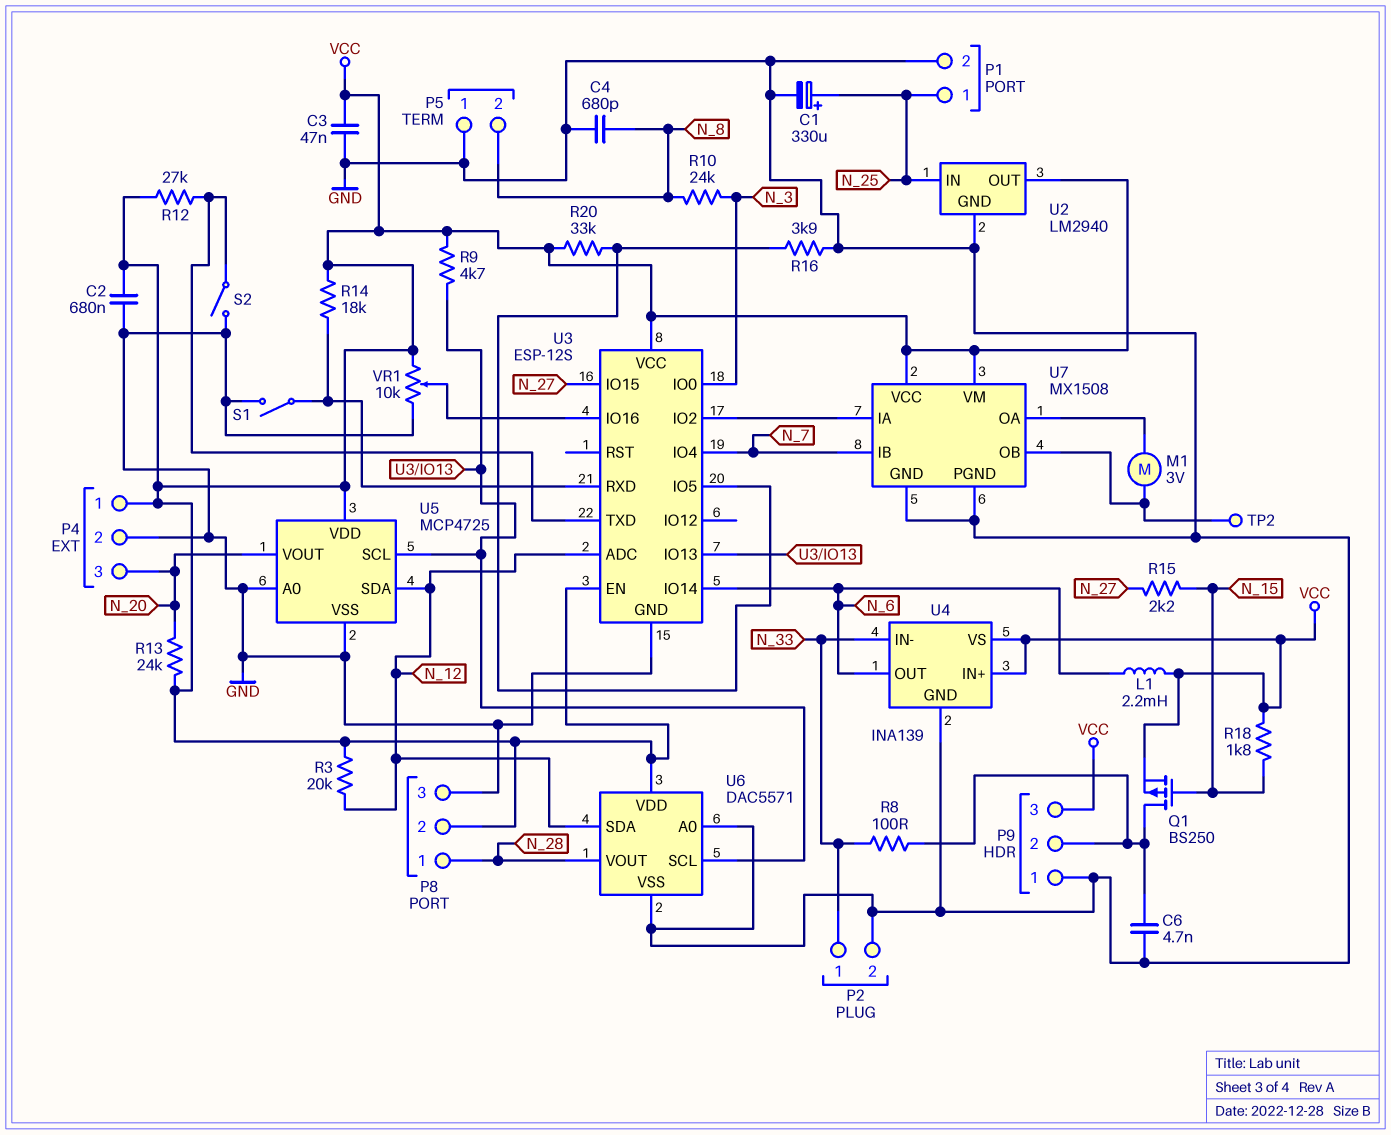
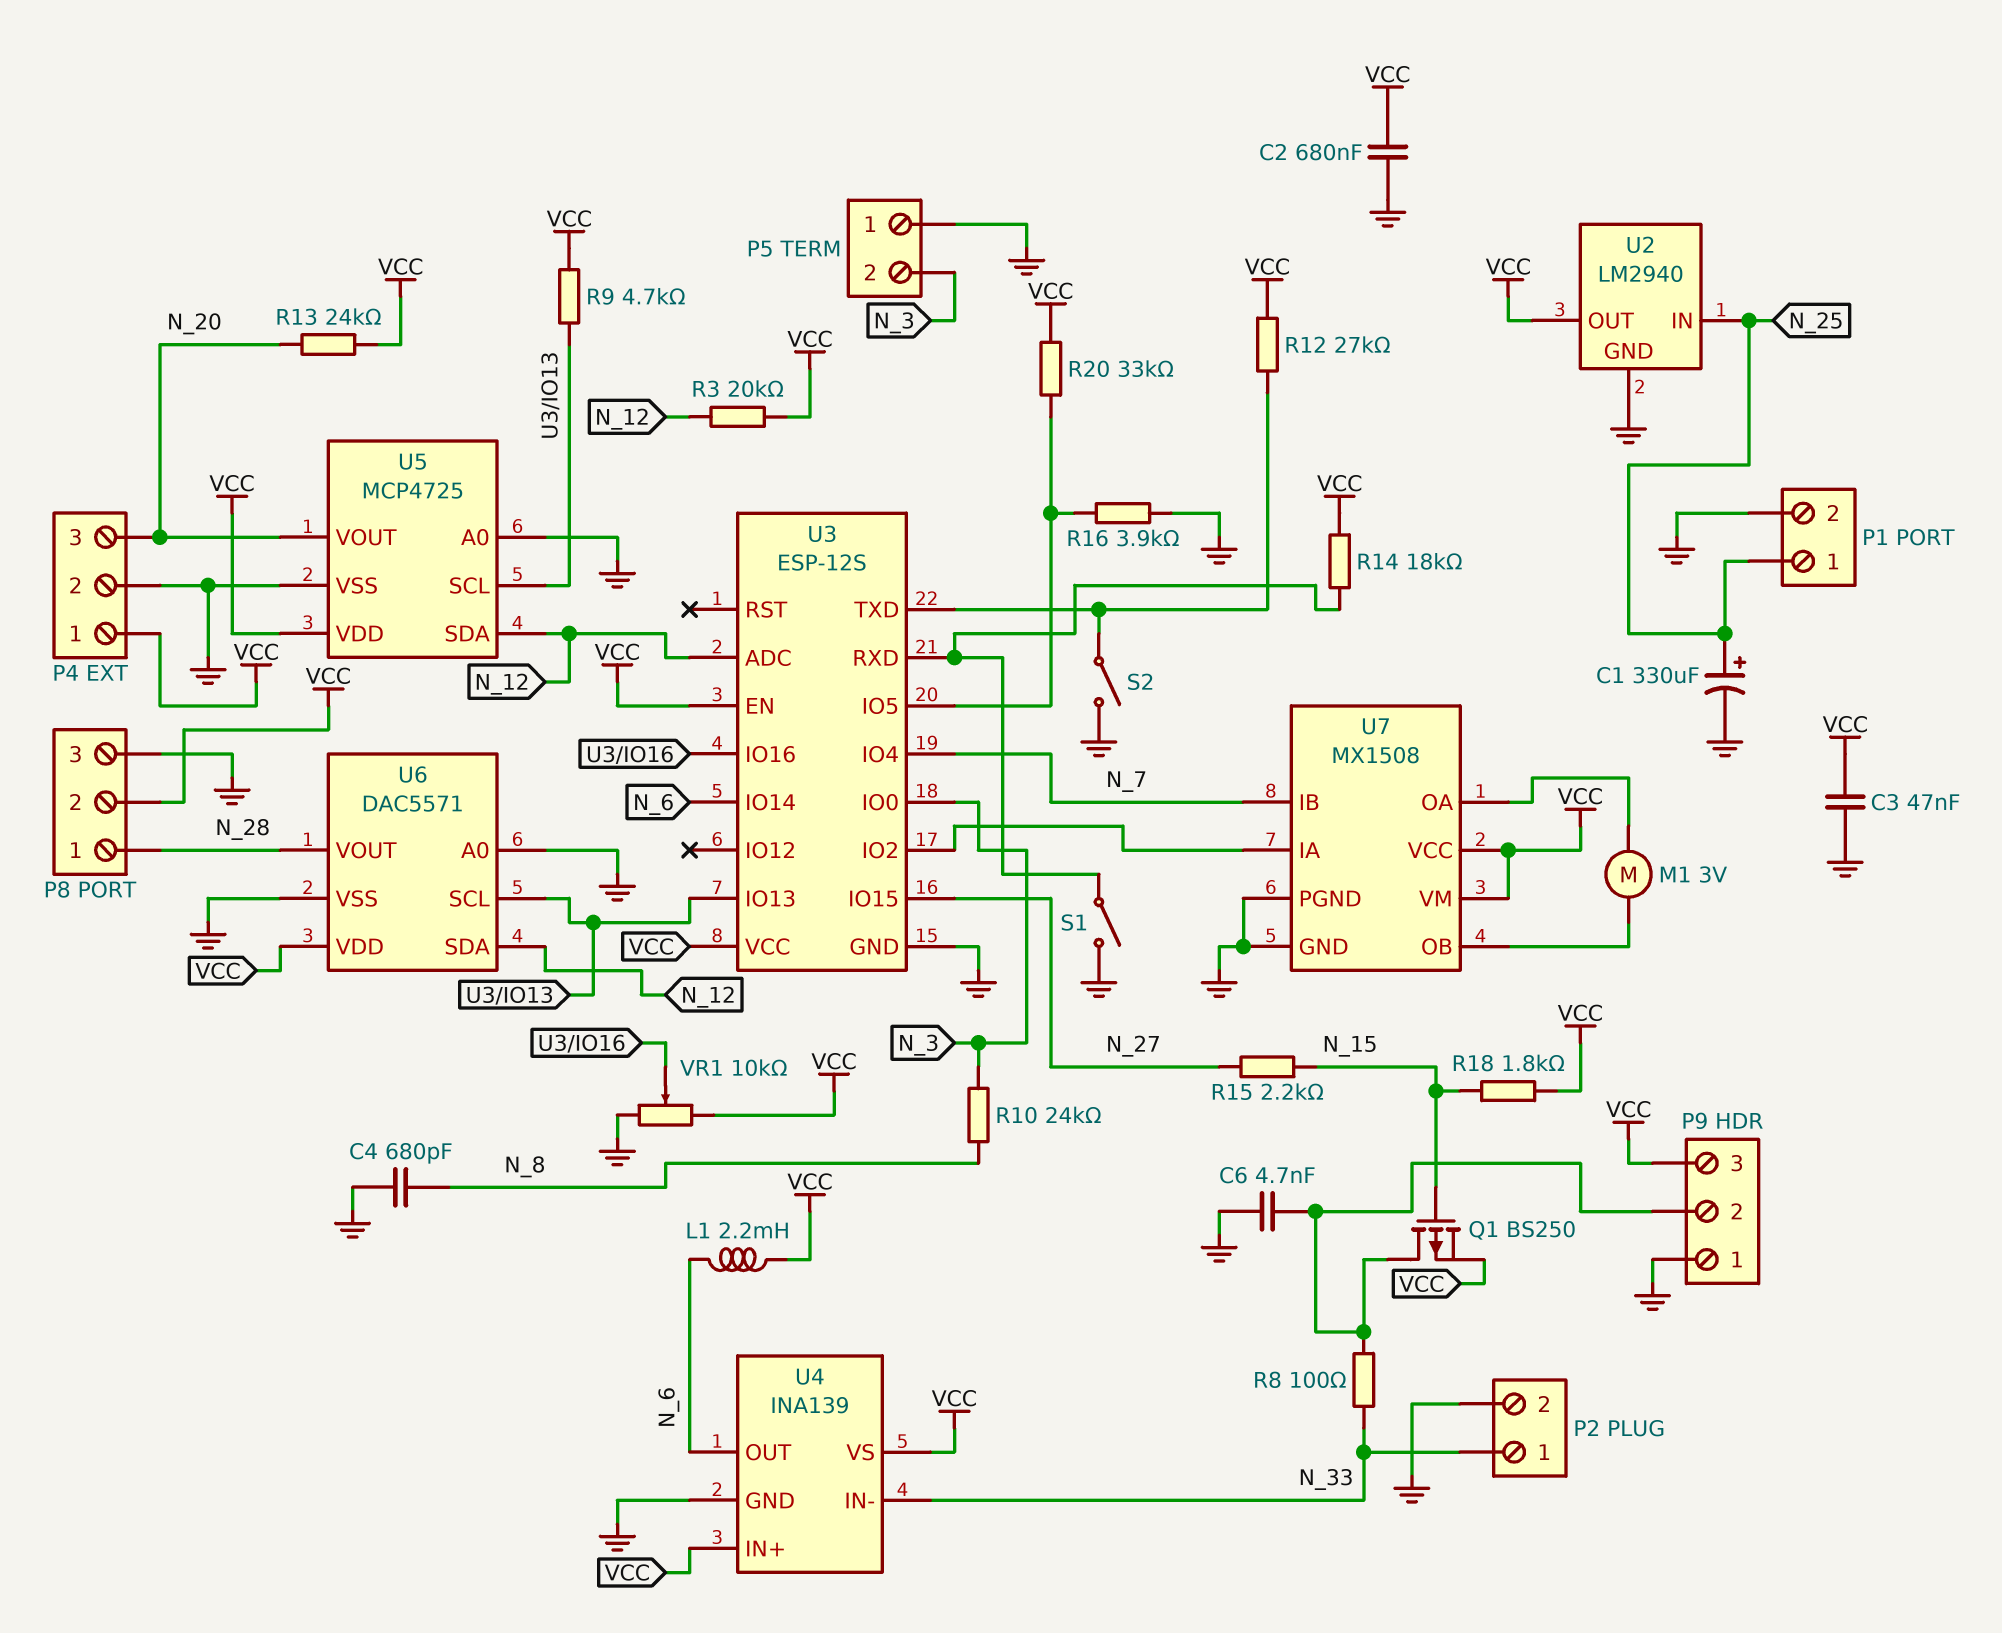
P5 pin 2: N_8 -> N_3
TP2: test point (U7/OB) -> none

